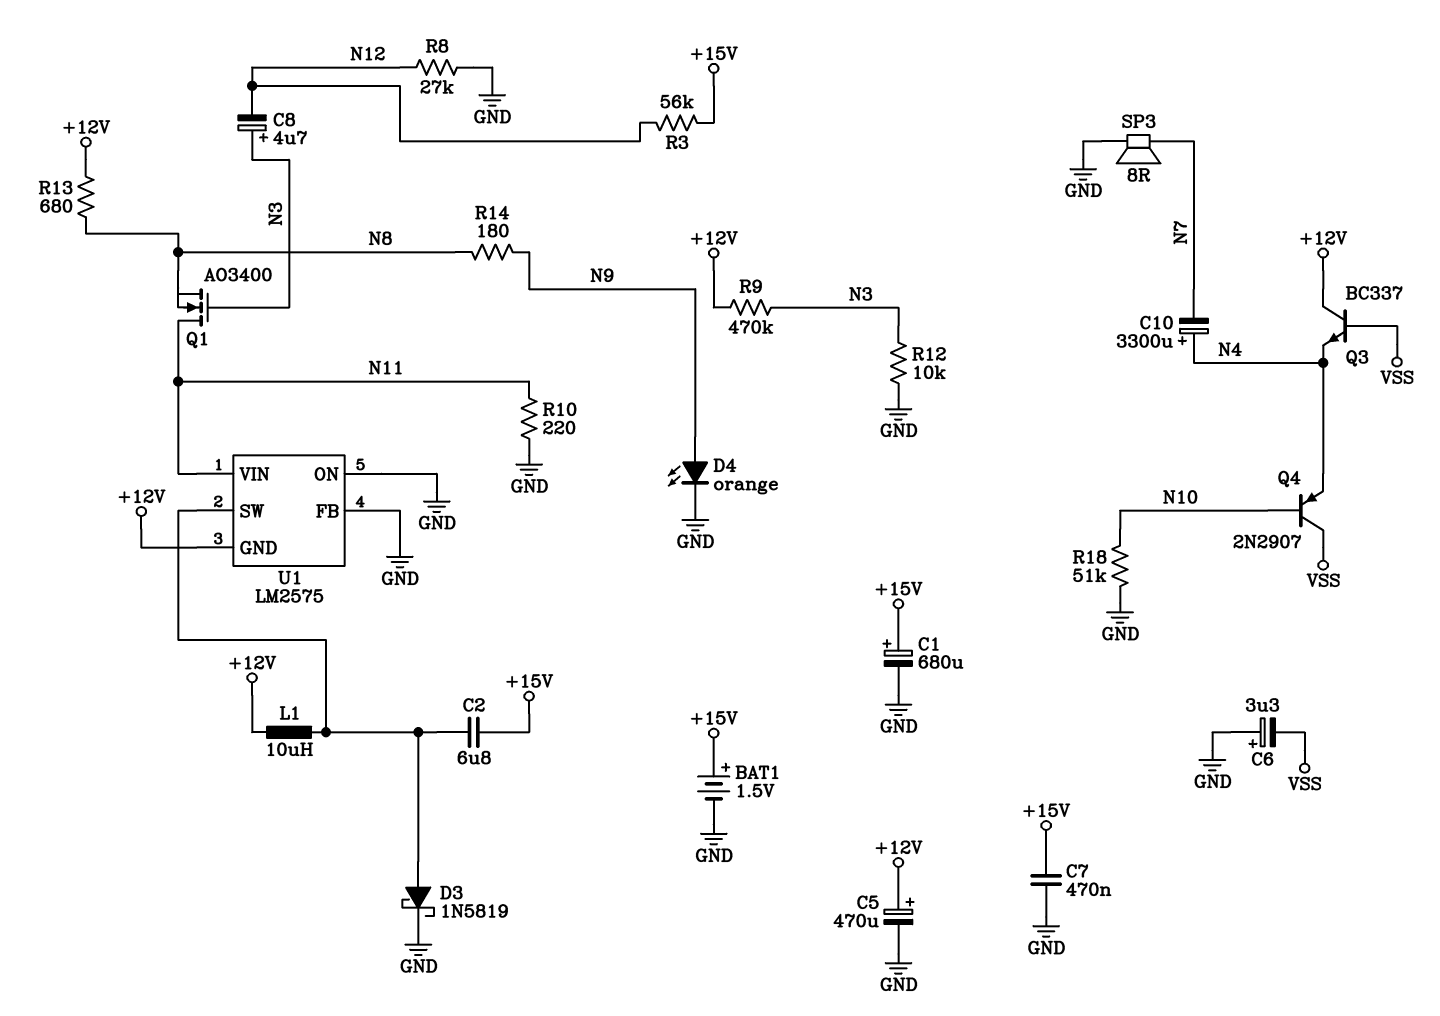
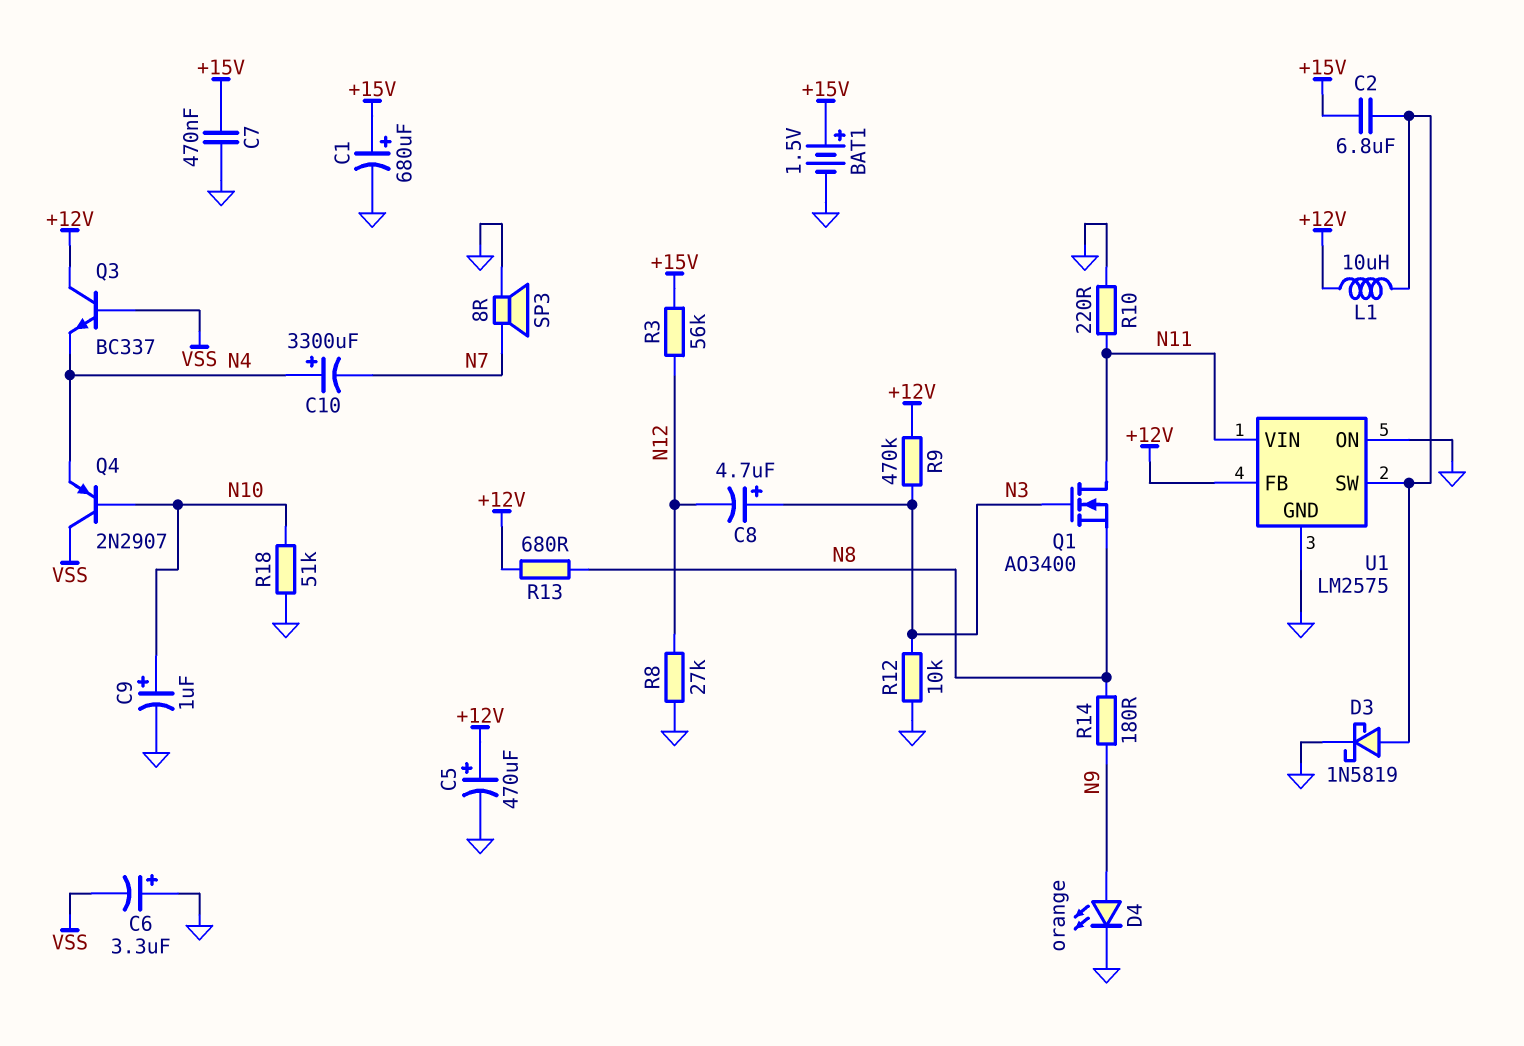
C9: none -> 1uF (plus N10, minus GND)
U1 pin FB: GND -> +12V
U1 pin GND: +12V -> GND

